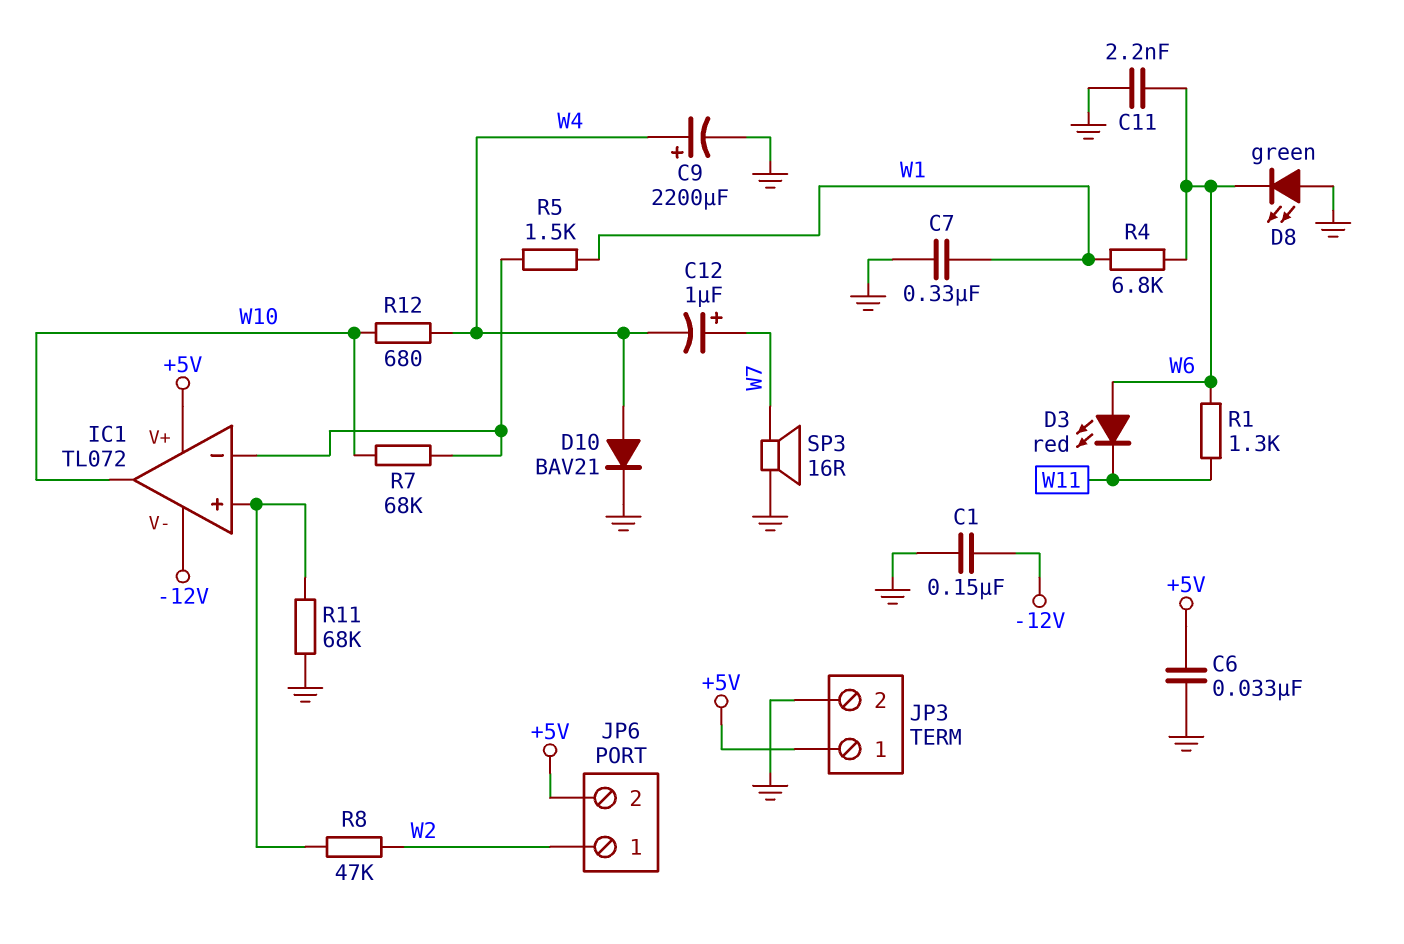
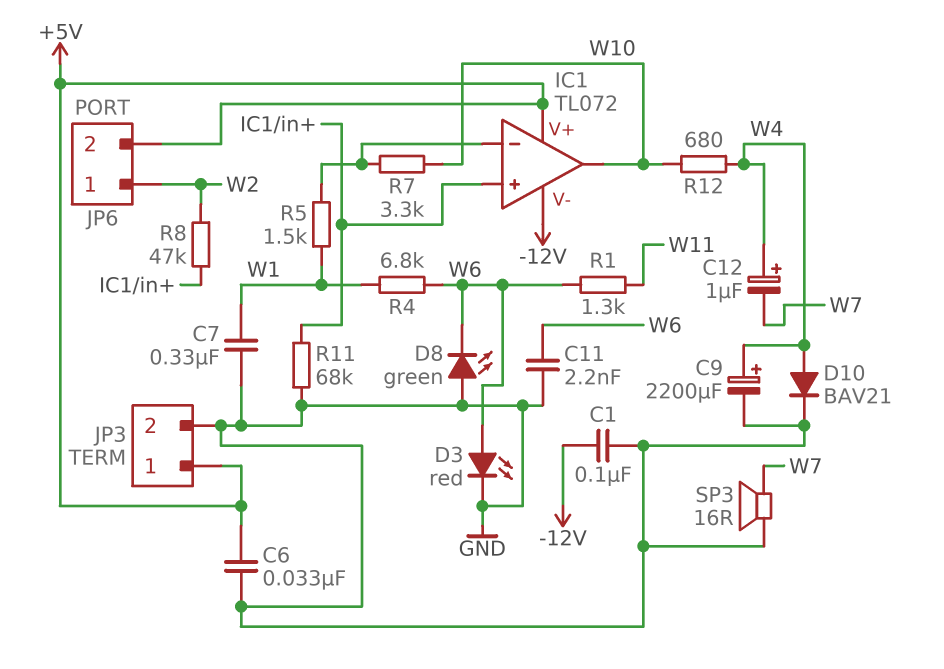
C1: 150nF (-12V, GND) -> 100nF (-12V, GND)
C12: 1uF (plus W7, minus W4) -> 1uF (plus W4, minus W7)
D3: LED red (A W6, K W11) -> LED red (A W6, K GND)
R7: 68k (IC1/in-, W10) -> 3.3k (IC1/in-, W10)

